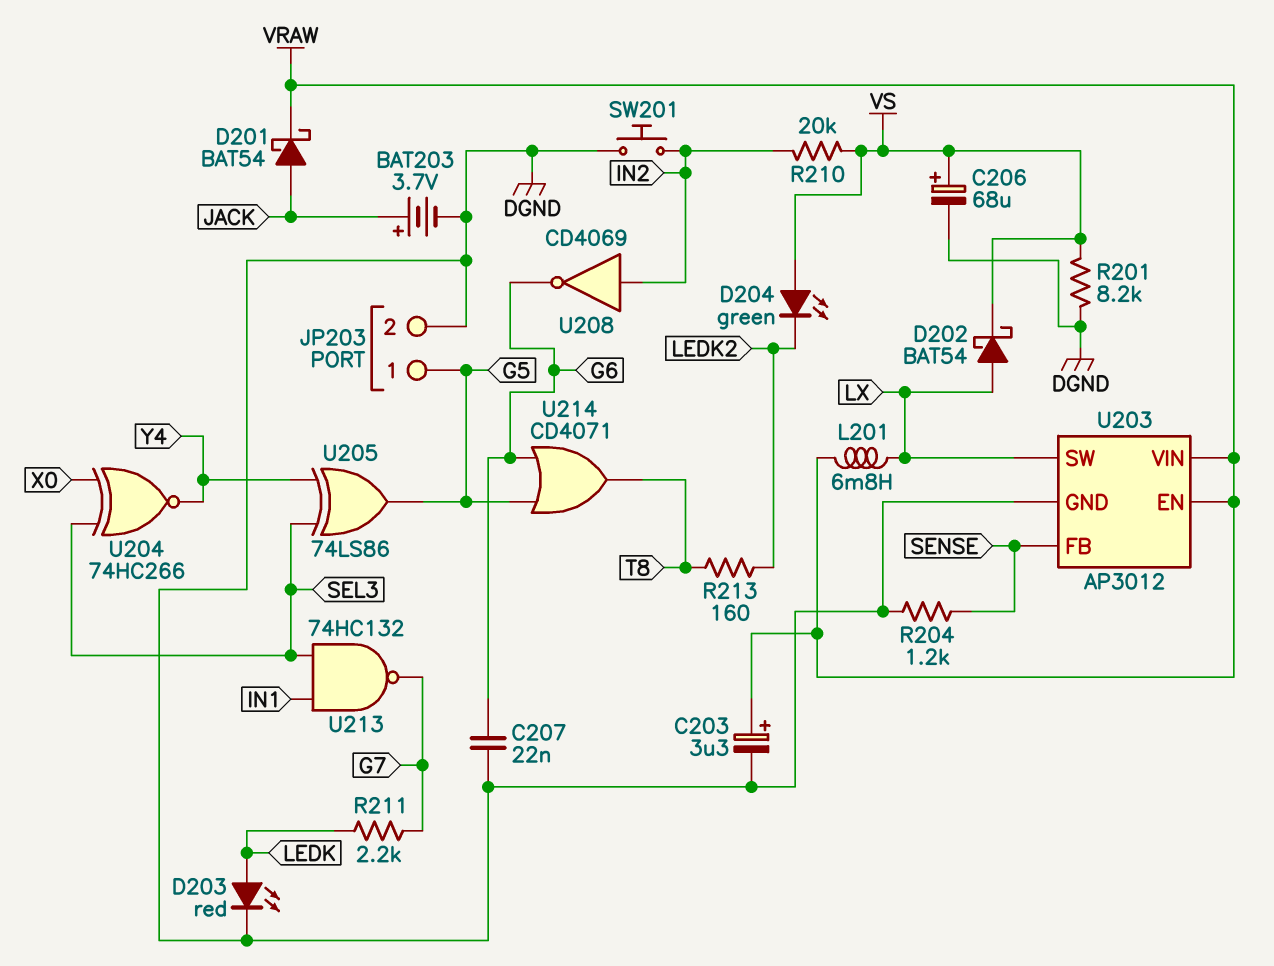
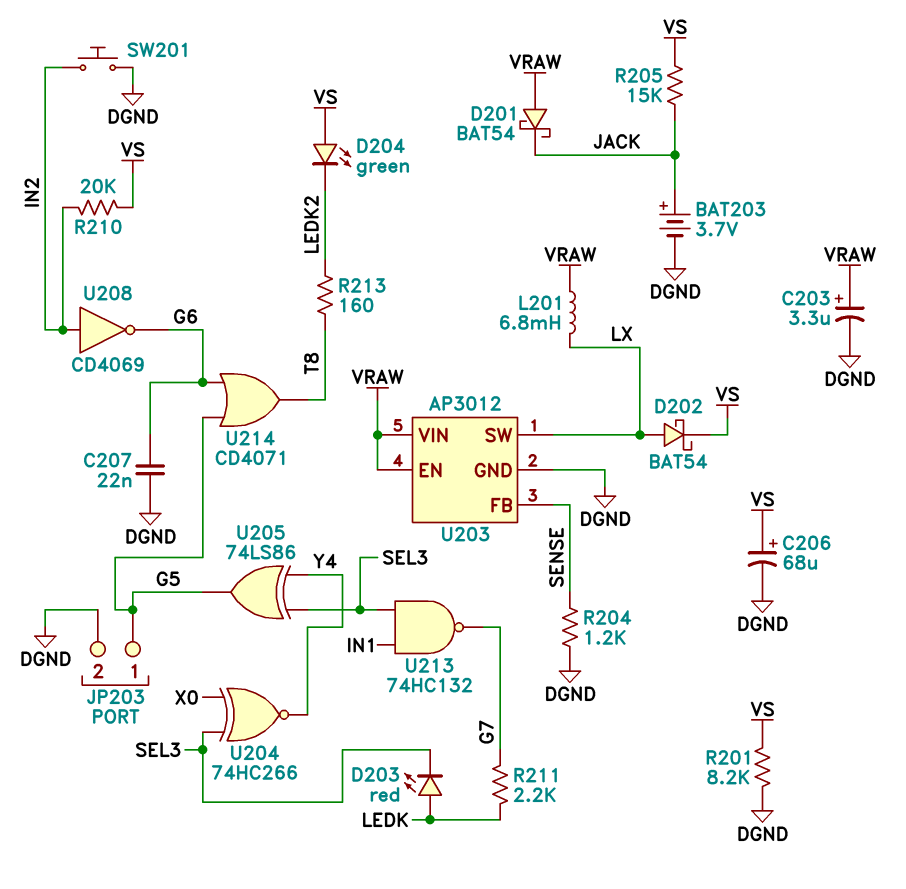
D201: schottky BAT54 (A JACK, K VRAW) -> schottky BAT54 (A VRAW, K JACK)
D203: LED red (A LEDK, K DGND) -> LED red (A LEDK, K SEL3)
R205: none -> 15k (JACK, VS)

